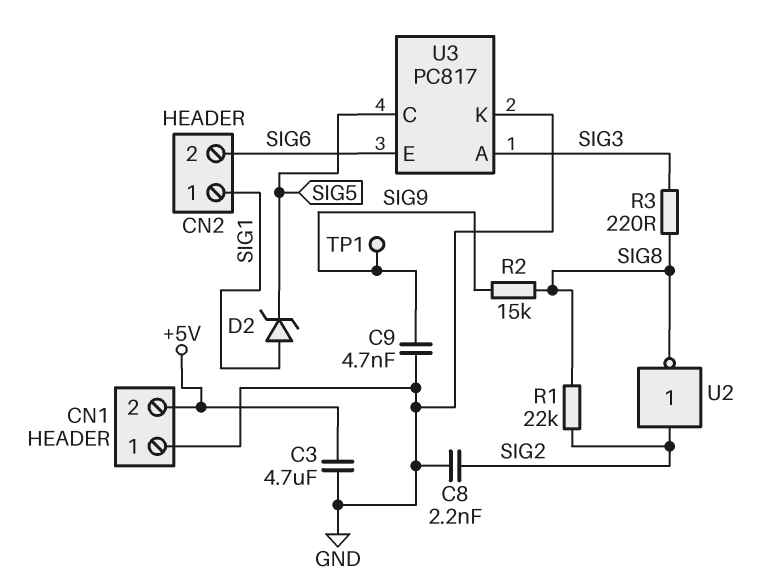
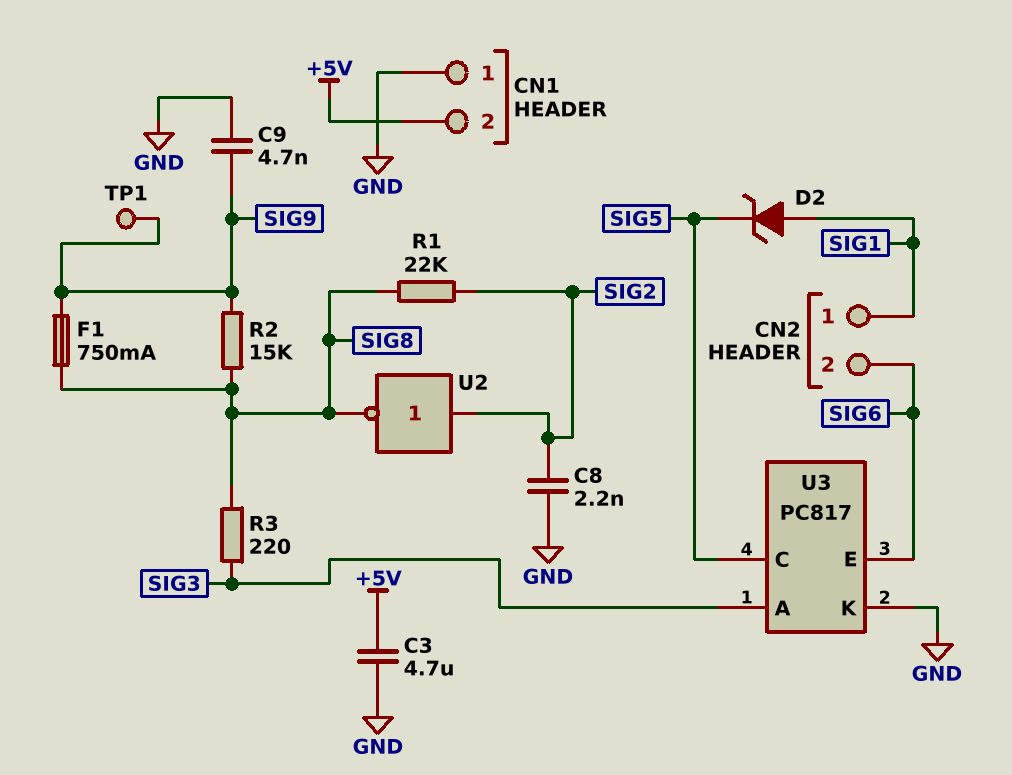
F1: none -> 750mA (SIG8, SIG9)

